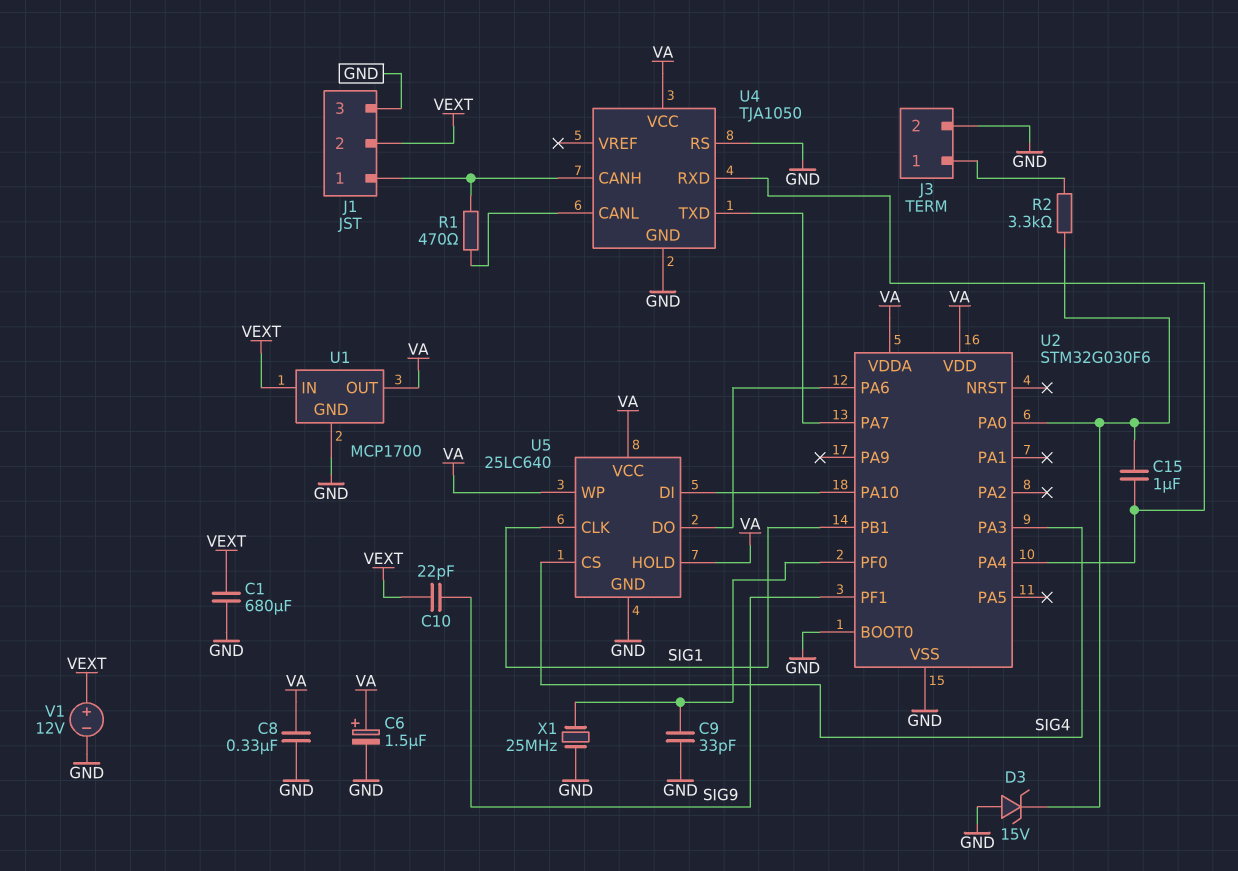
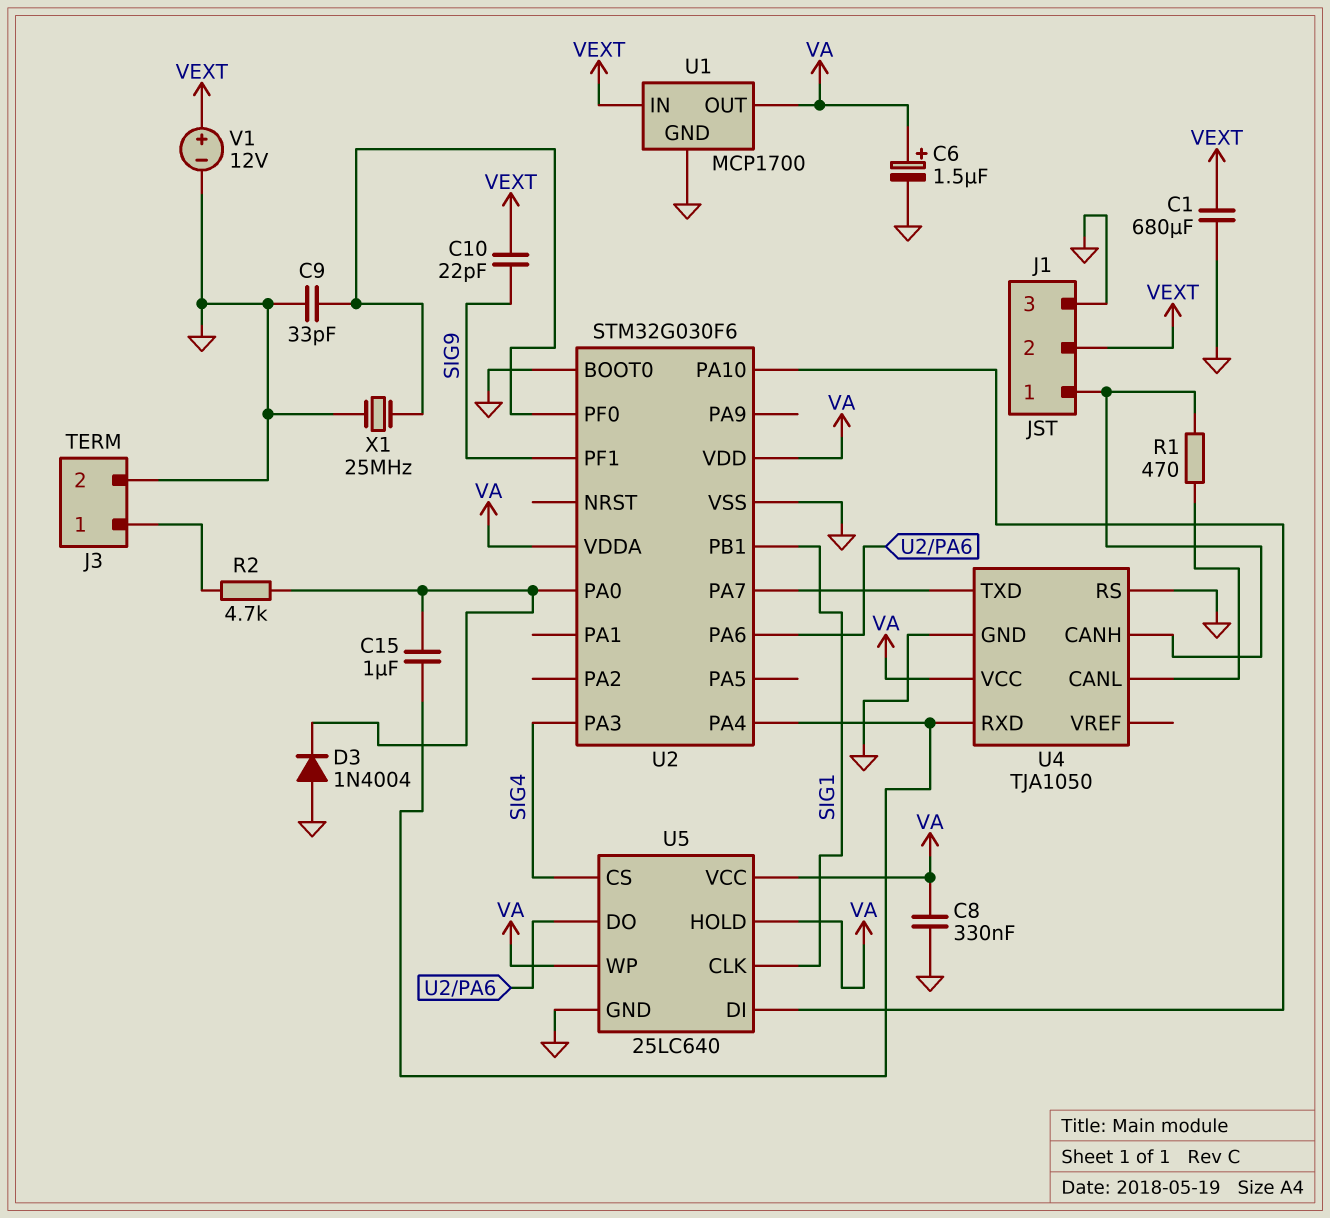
D3: zener 15V (A GND, K U2/PA0) -> diode 1N4004 (A GND, K U2/PA0)
R2: 3.3k (J3/1, U2/PA0) -> 4.7k (J3/1, U2/PA0)

